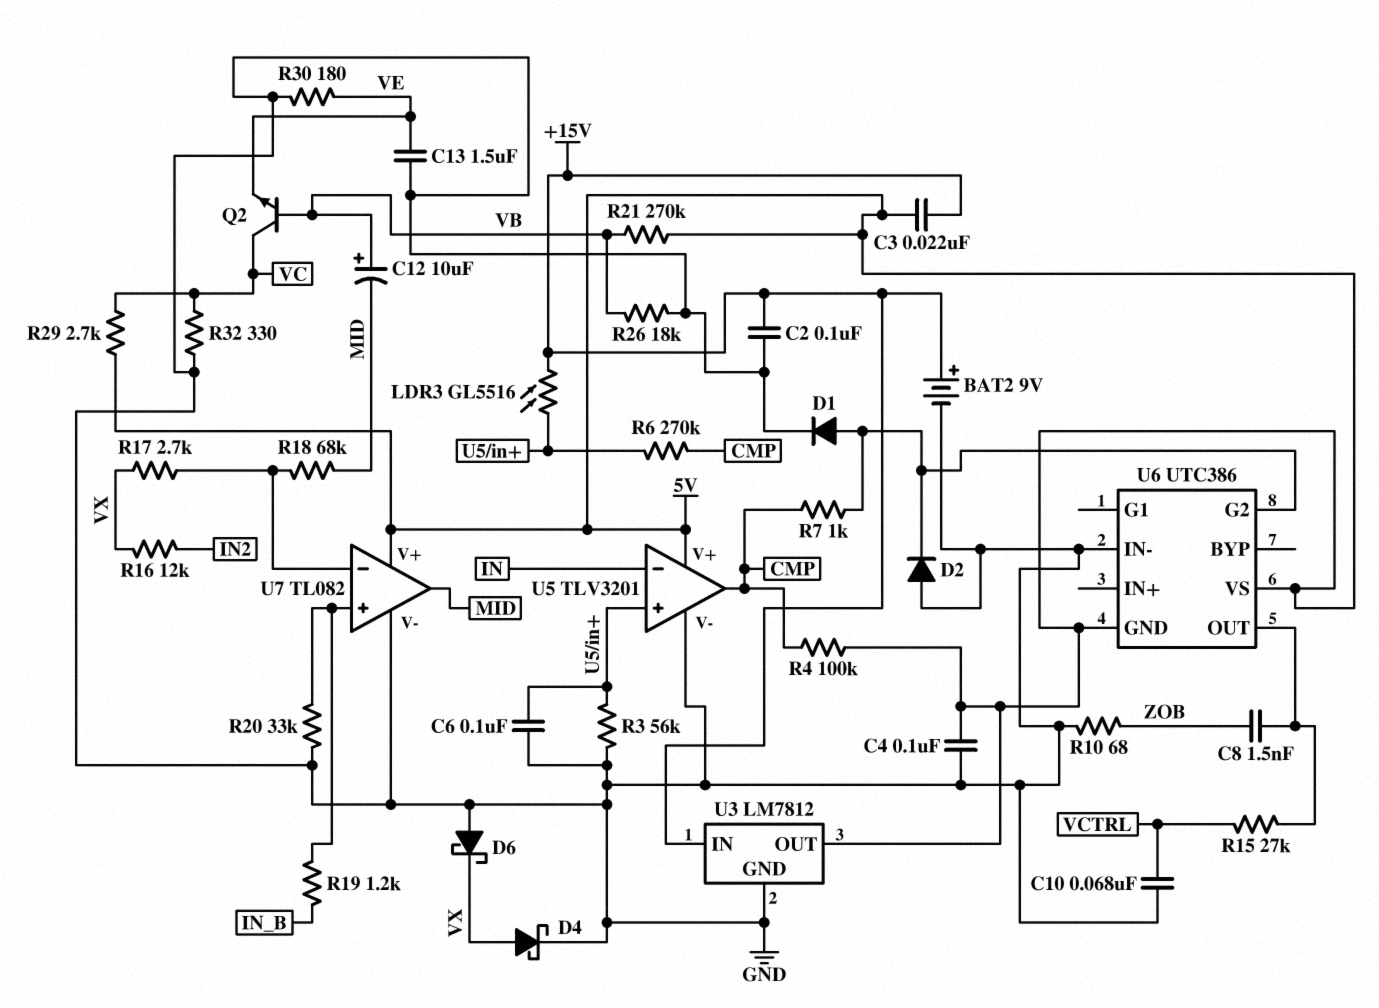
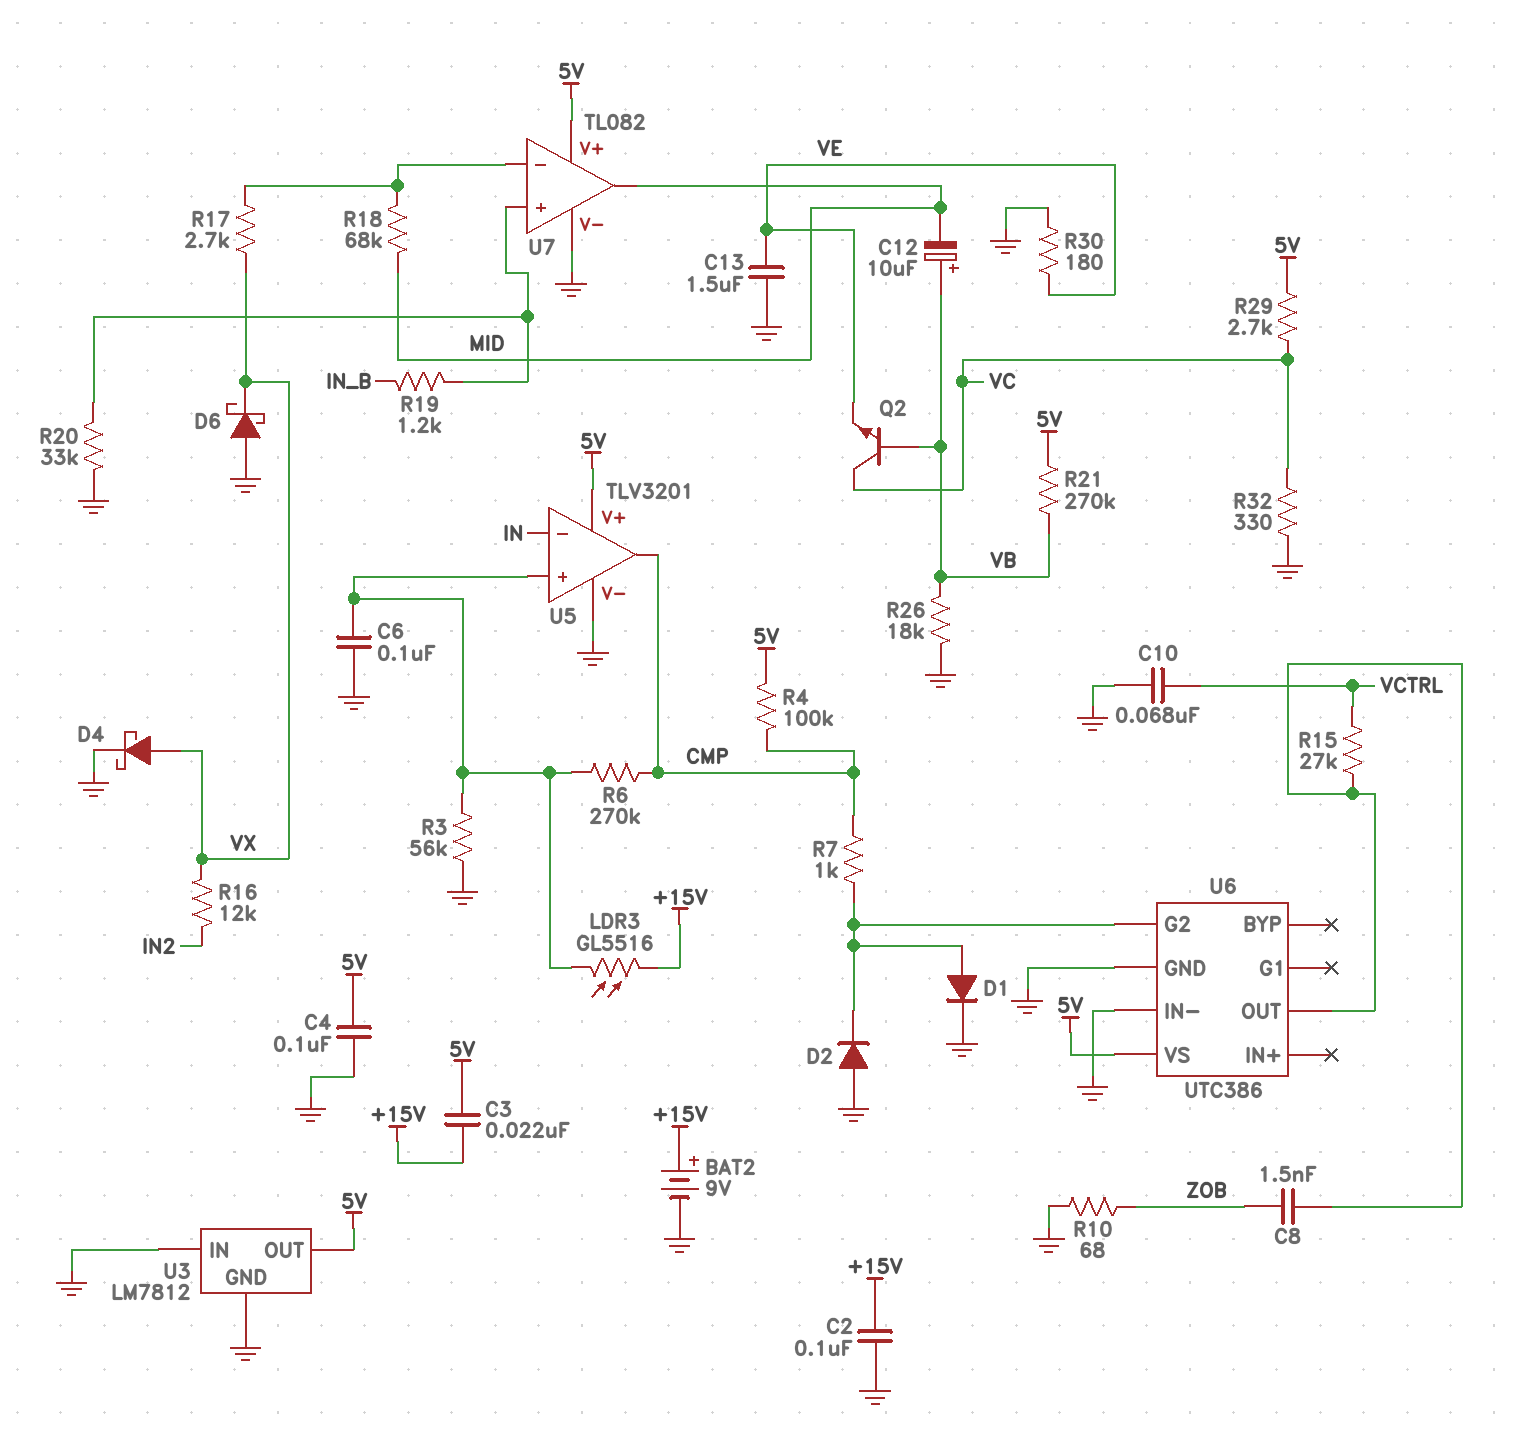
U3 pin IN: +15V -> GND
U6 pin GND: 5V -> GND

